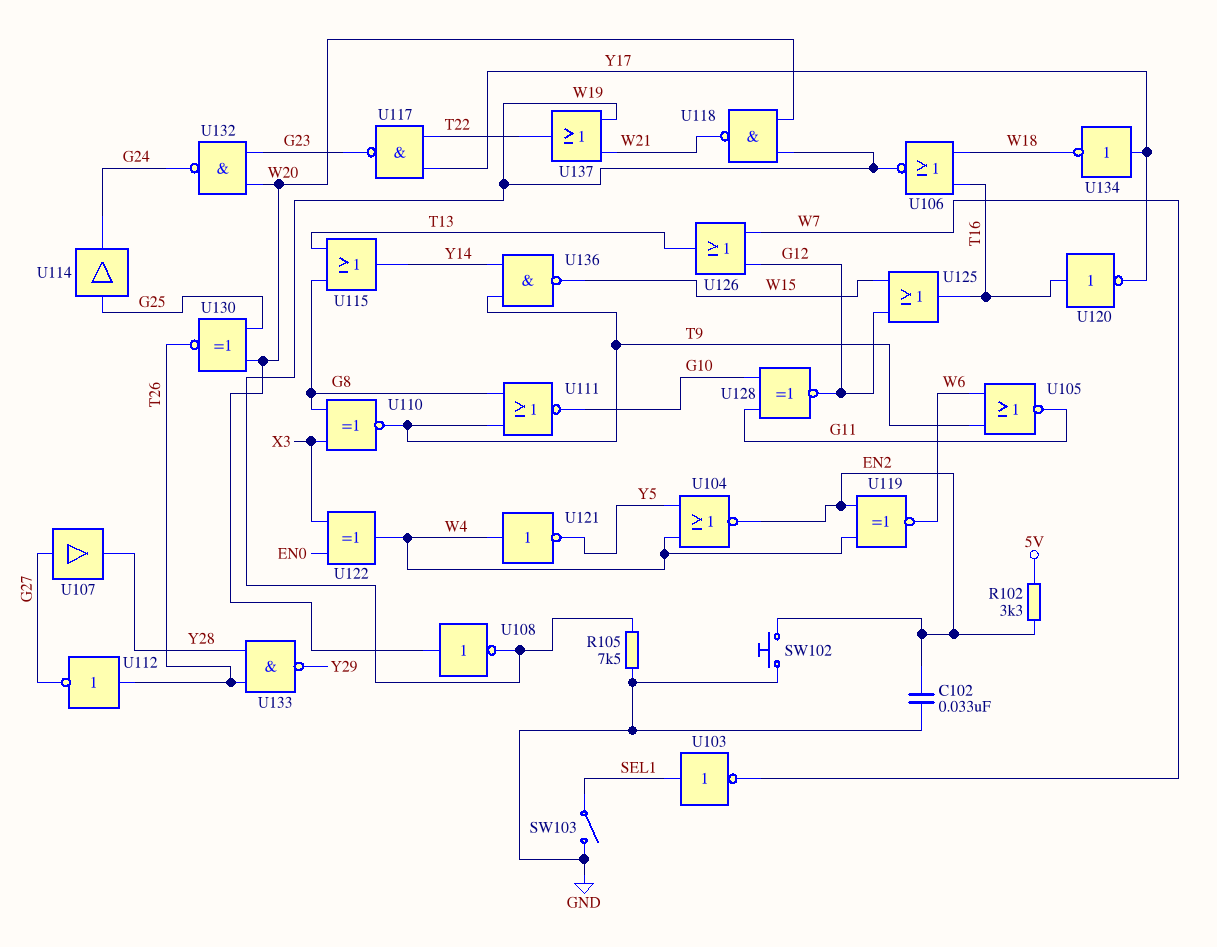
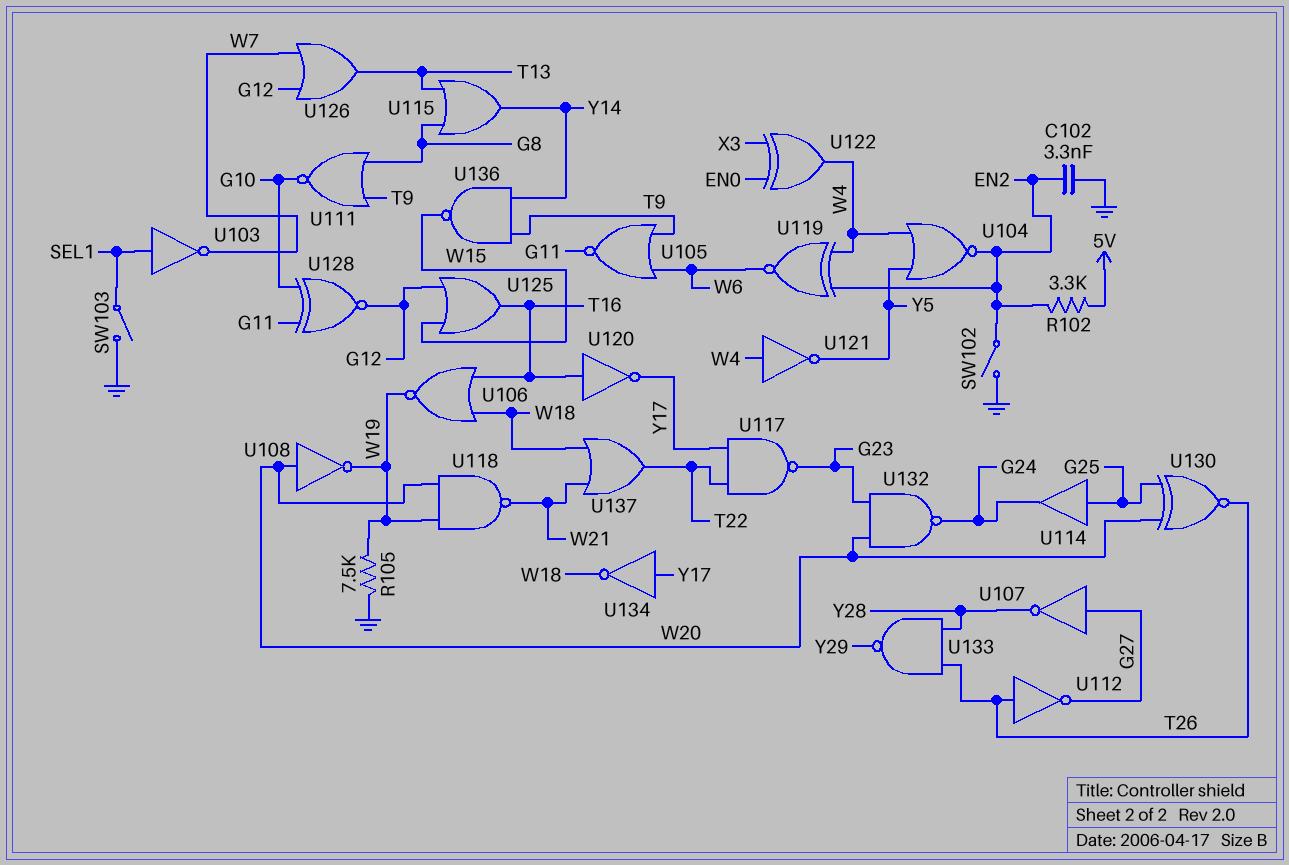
C102: 33nF (EN2, GND) -> 3.3nF (EN2, GND)
SW102: button (EN2, GND) -> switch (EN2, GND)
U107: buffer (in G27, out Y28) -> NOT (in G27, out Y28)
U110: XNOR (in G8, in X3, out T9) -> none
U137: OR (in W19, in W21, out T22) -> OR (in W18, in W21, out T22)

